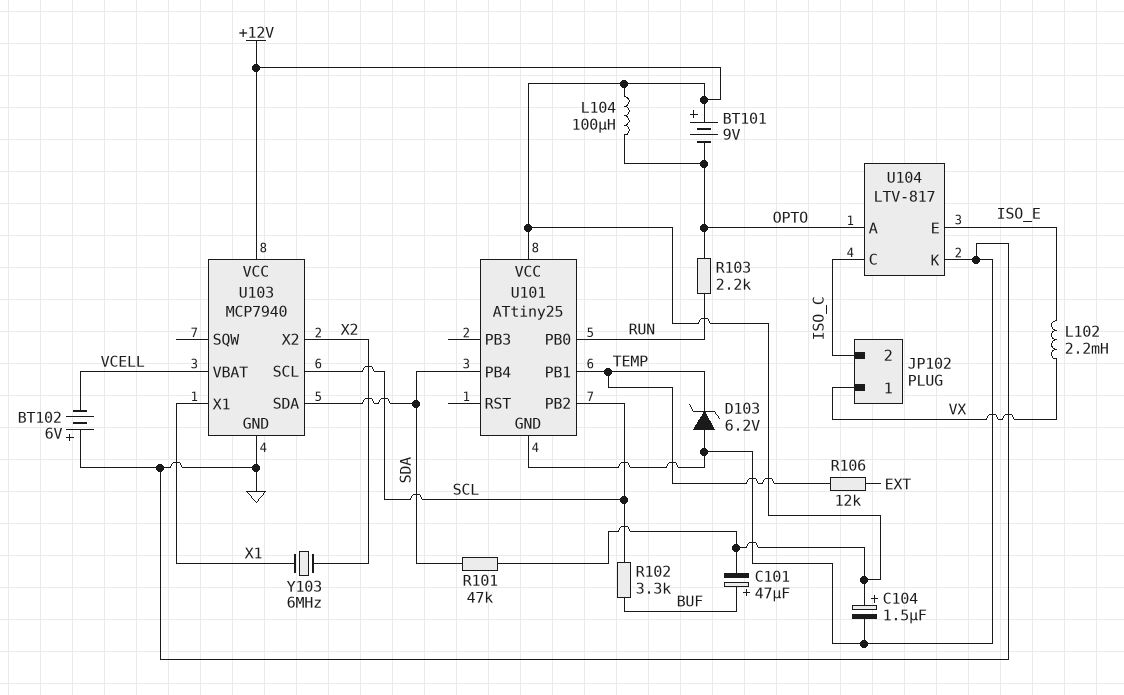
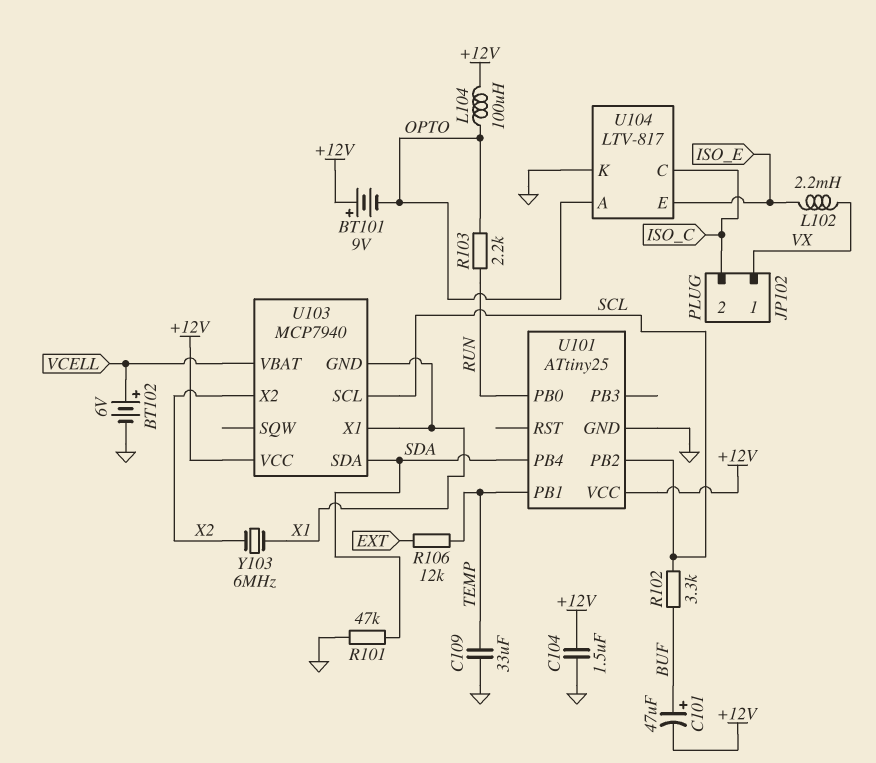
BT102: 6V (plus GND, minus VCELL) -> 6V (plus VCELL, minus GND)
C104: 1.5uF (plus +12V, minus GND) -> 1.5uF (+12V, GND)
C109: none -> 33uF (GND, TEMP)
D103: zener 6.2V (A GND, K TEMP) -> none
R101: 47k (+12V, SDA) -> 47k (GND, SDA)
U103 pin GND: GND -> X1

